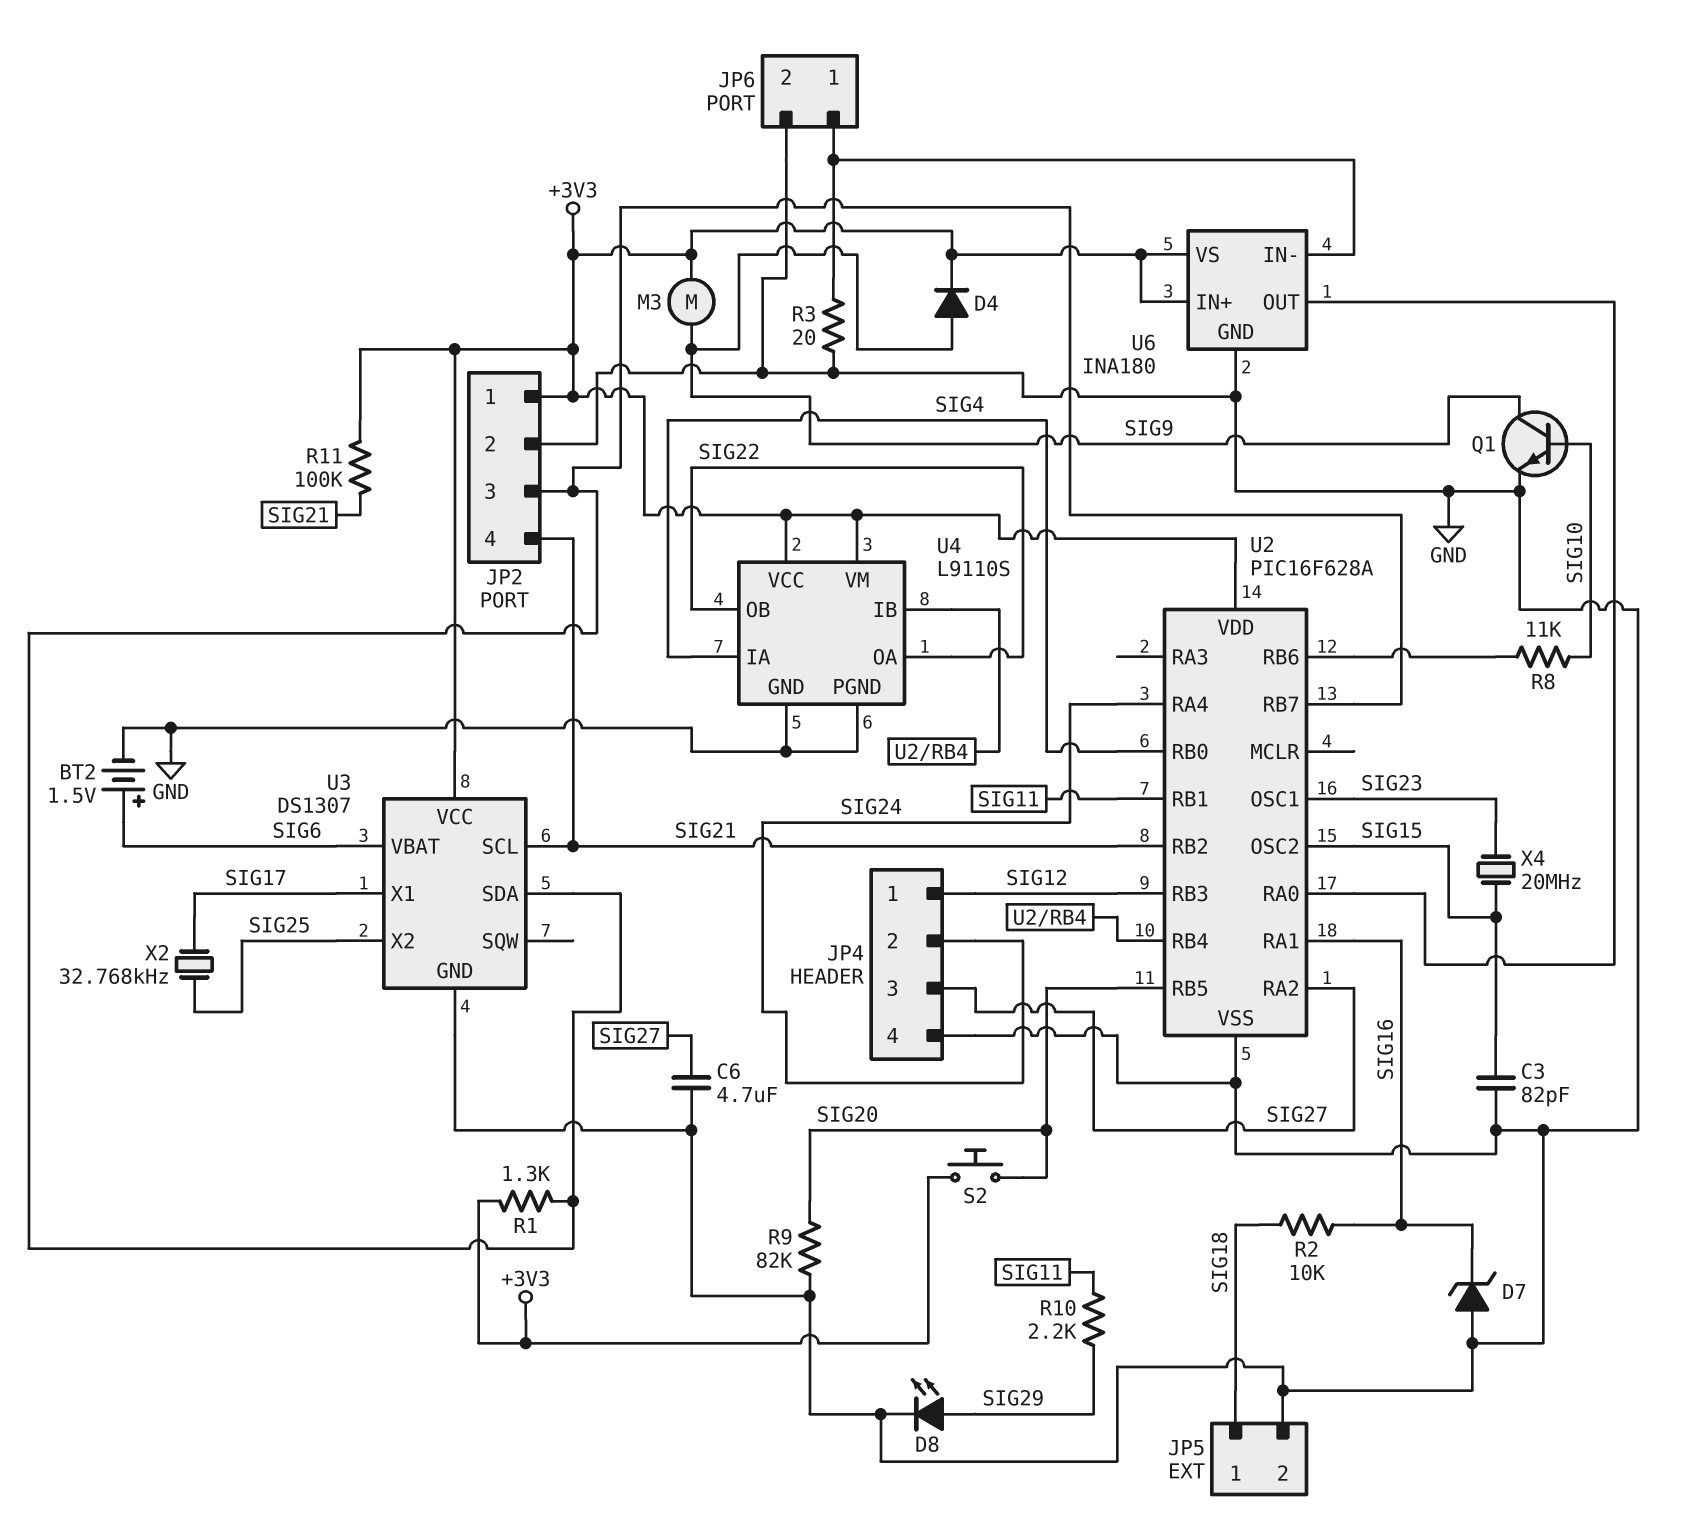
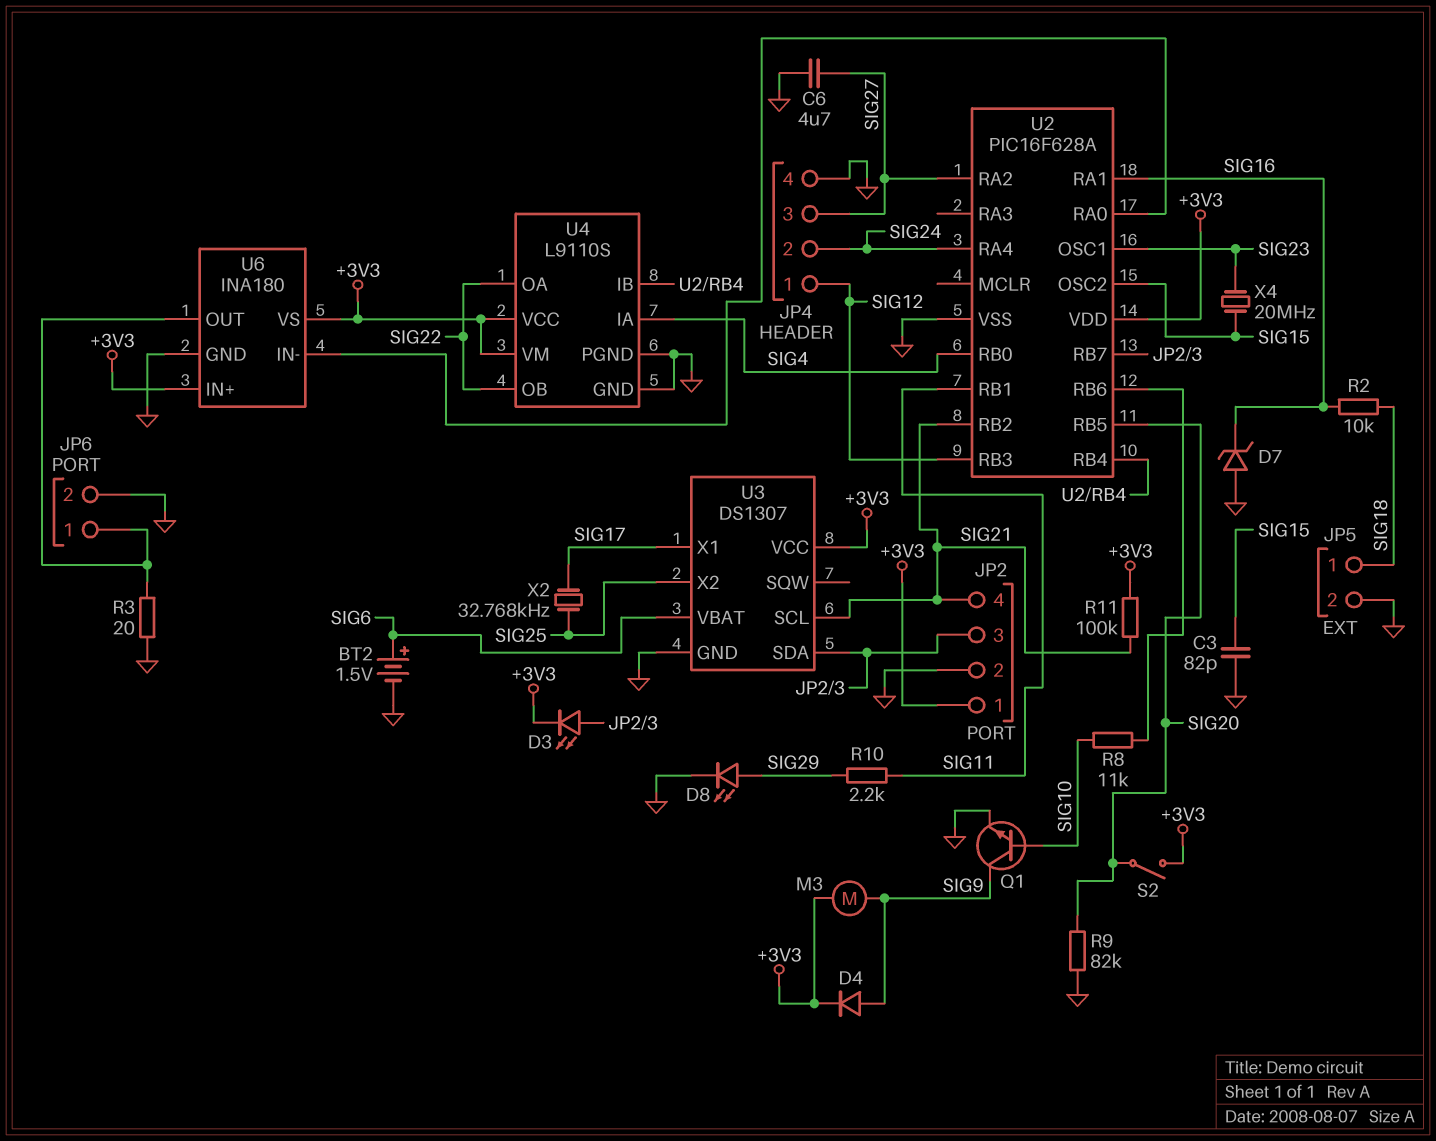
D3: none -> LED (A JP2/3, K +3V3)
R1: 1.3k (+3V3, JP2/3) -> none
S2: button (+3V3, SIG20) -> switch (+3V3, SIG20)
U6 pin IN-: JP6/1 -> U2/RA0
U6 pin OUT: U2/RA0 -> JP6/1

